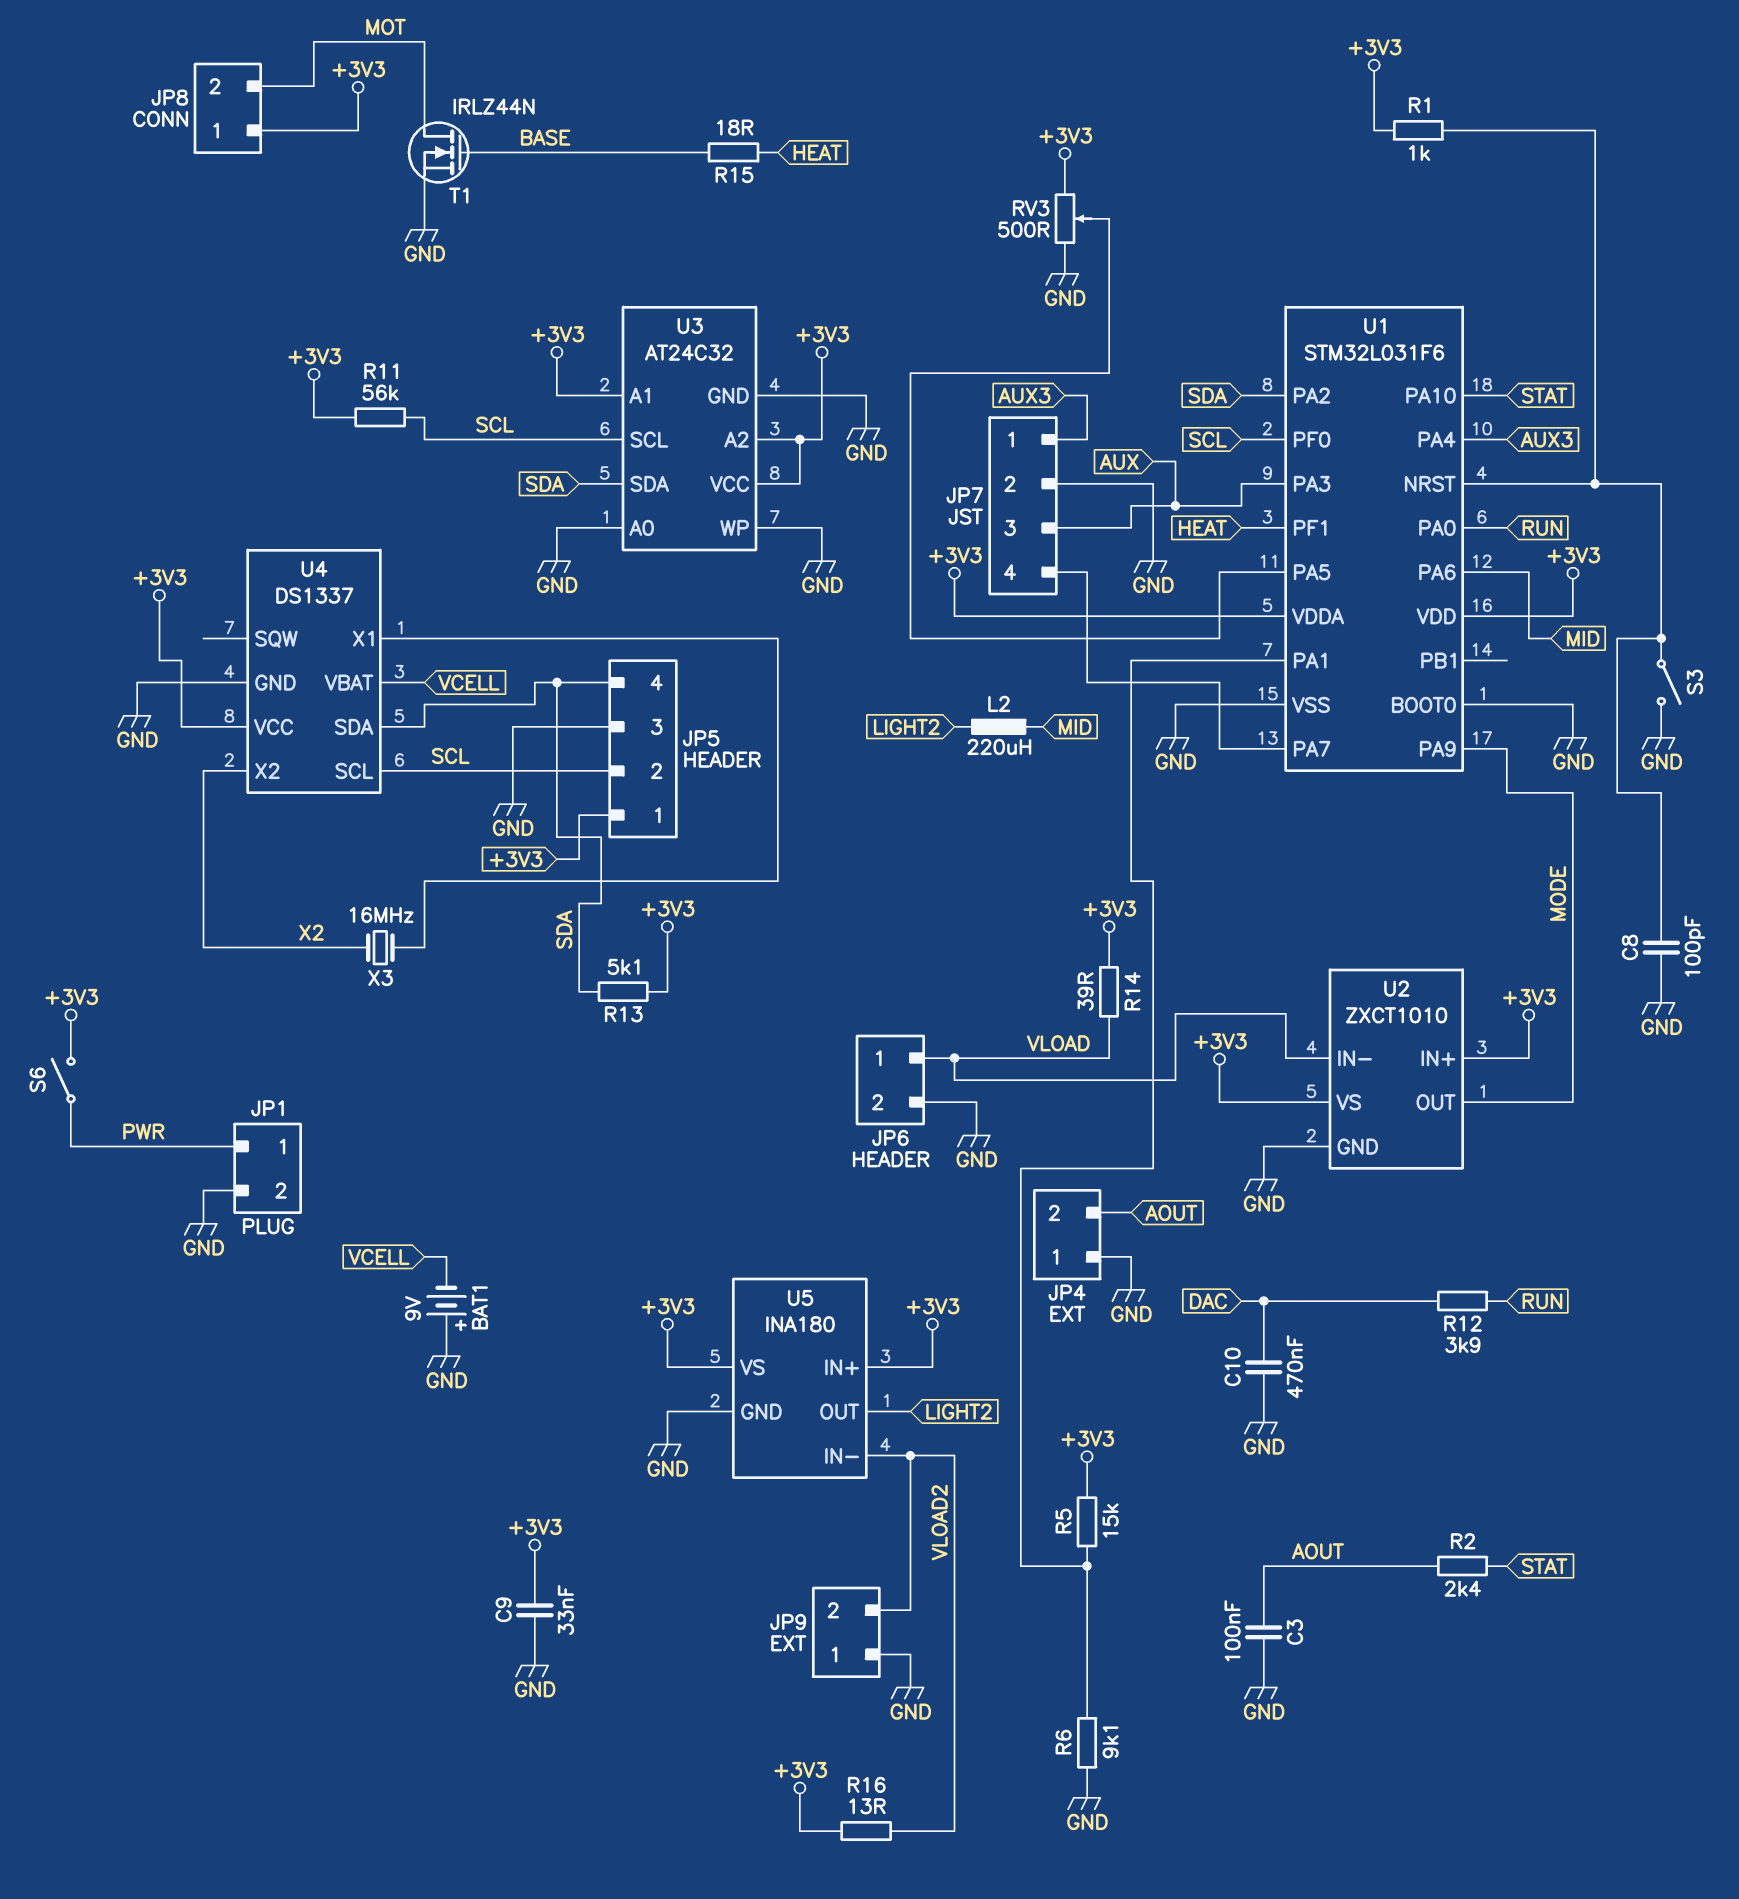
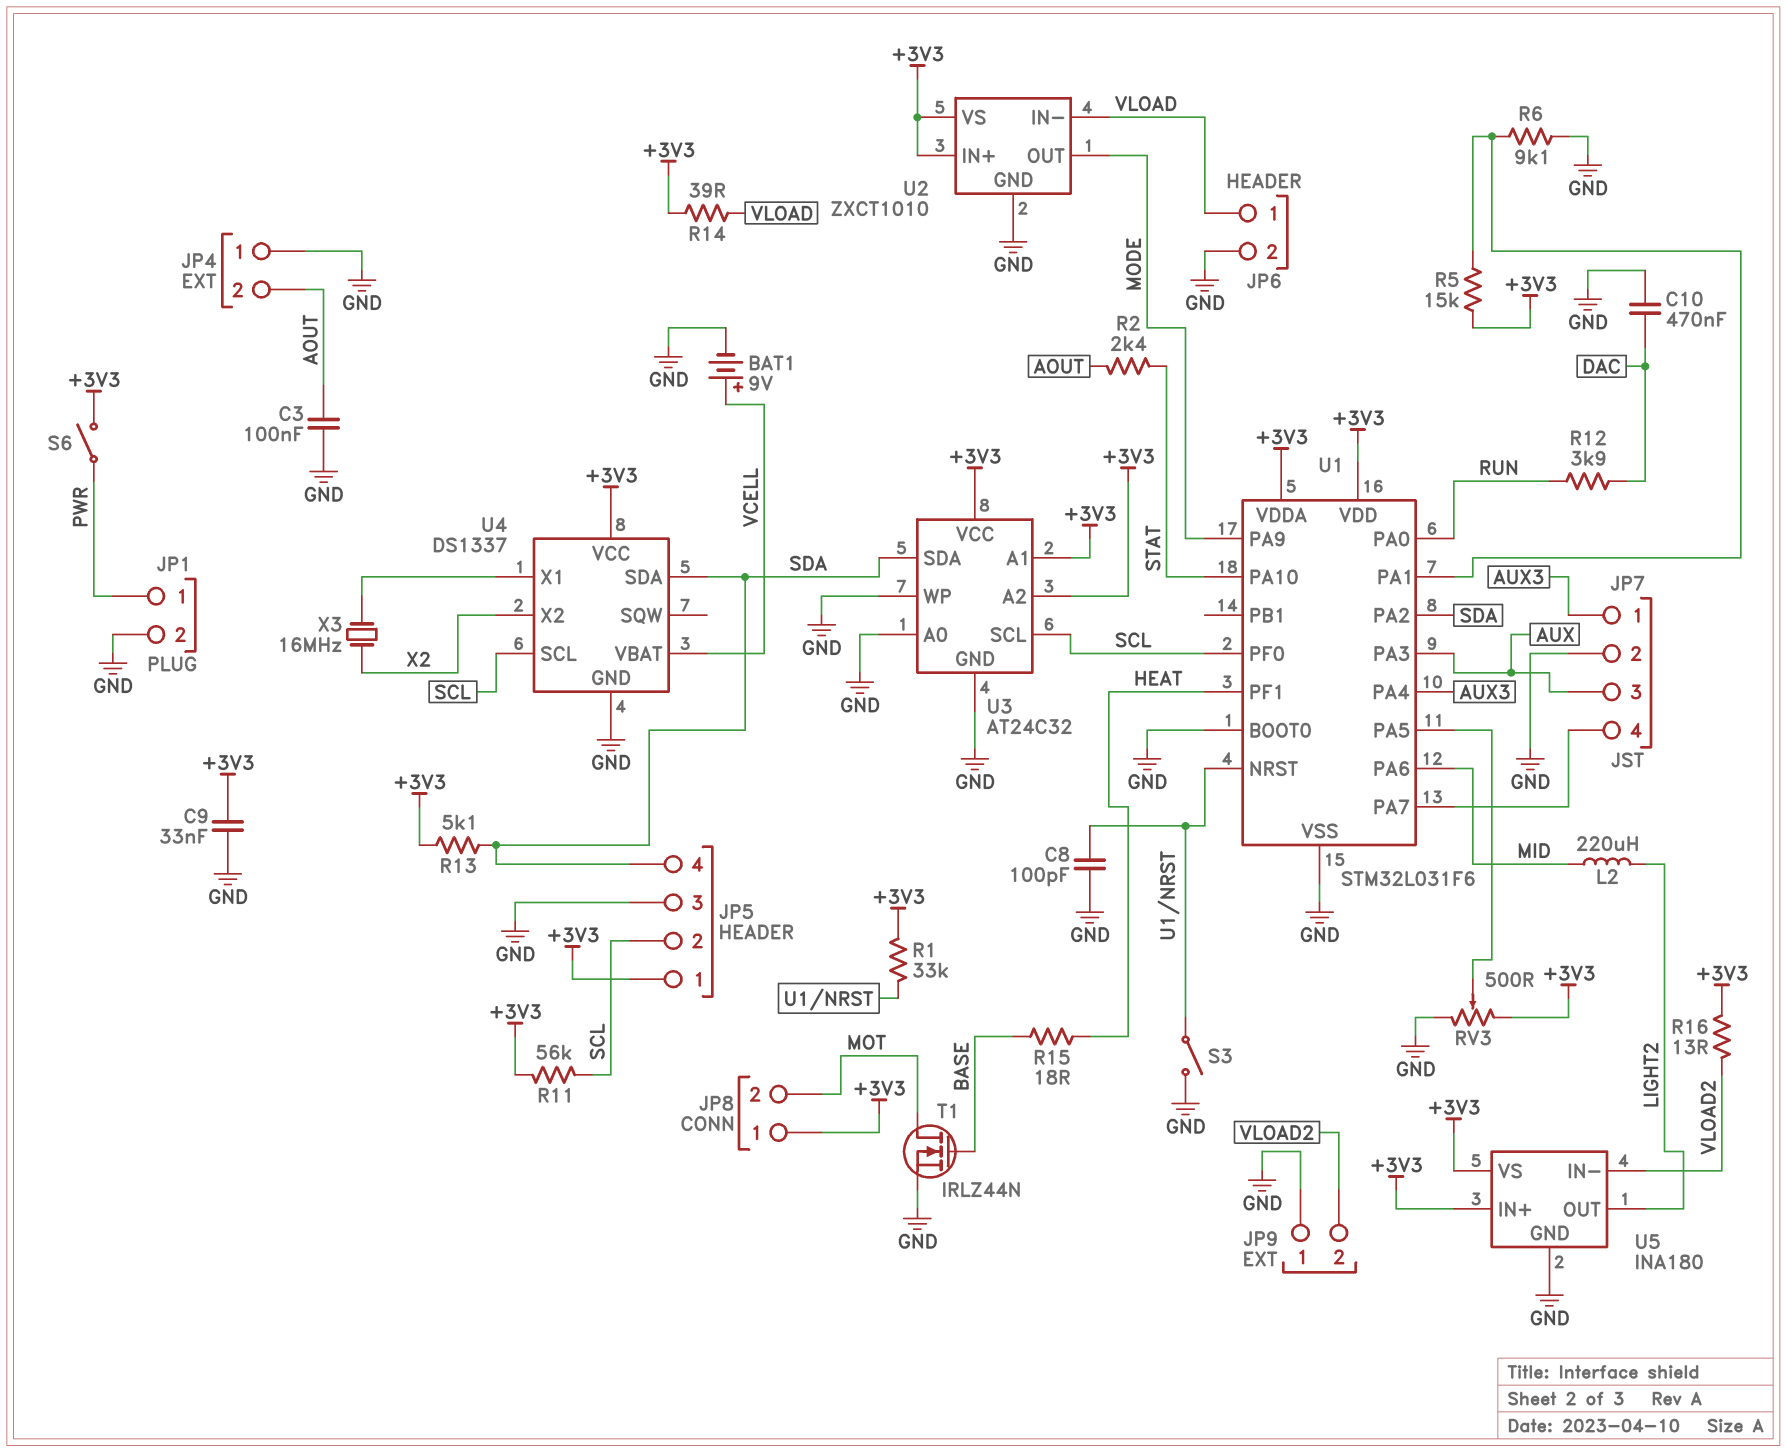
BAT1: 9V (plus GND, minus VCELL) -> 9V (plus VCELL, minus GND)
R1: 1k (+3V3, U1/NRST) -> 33k (+3V3, U1/NRST)

